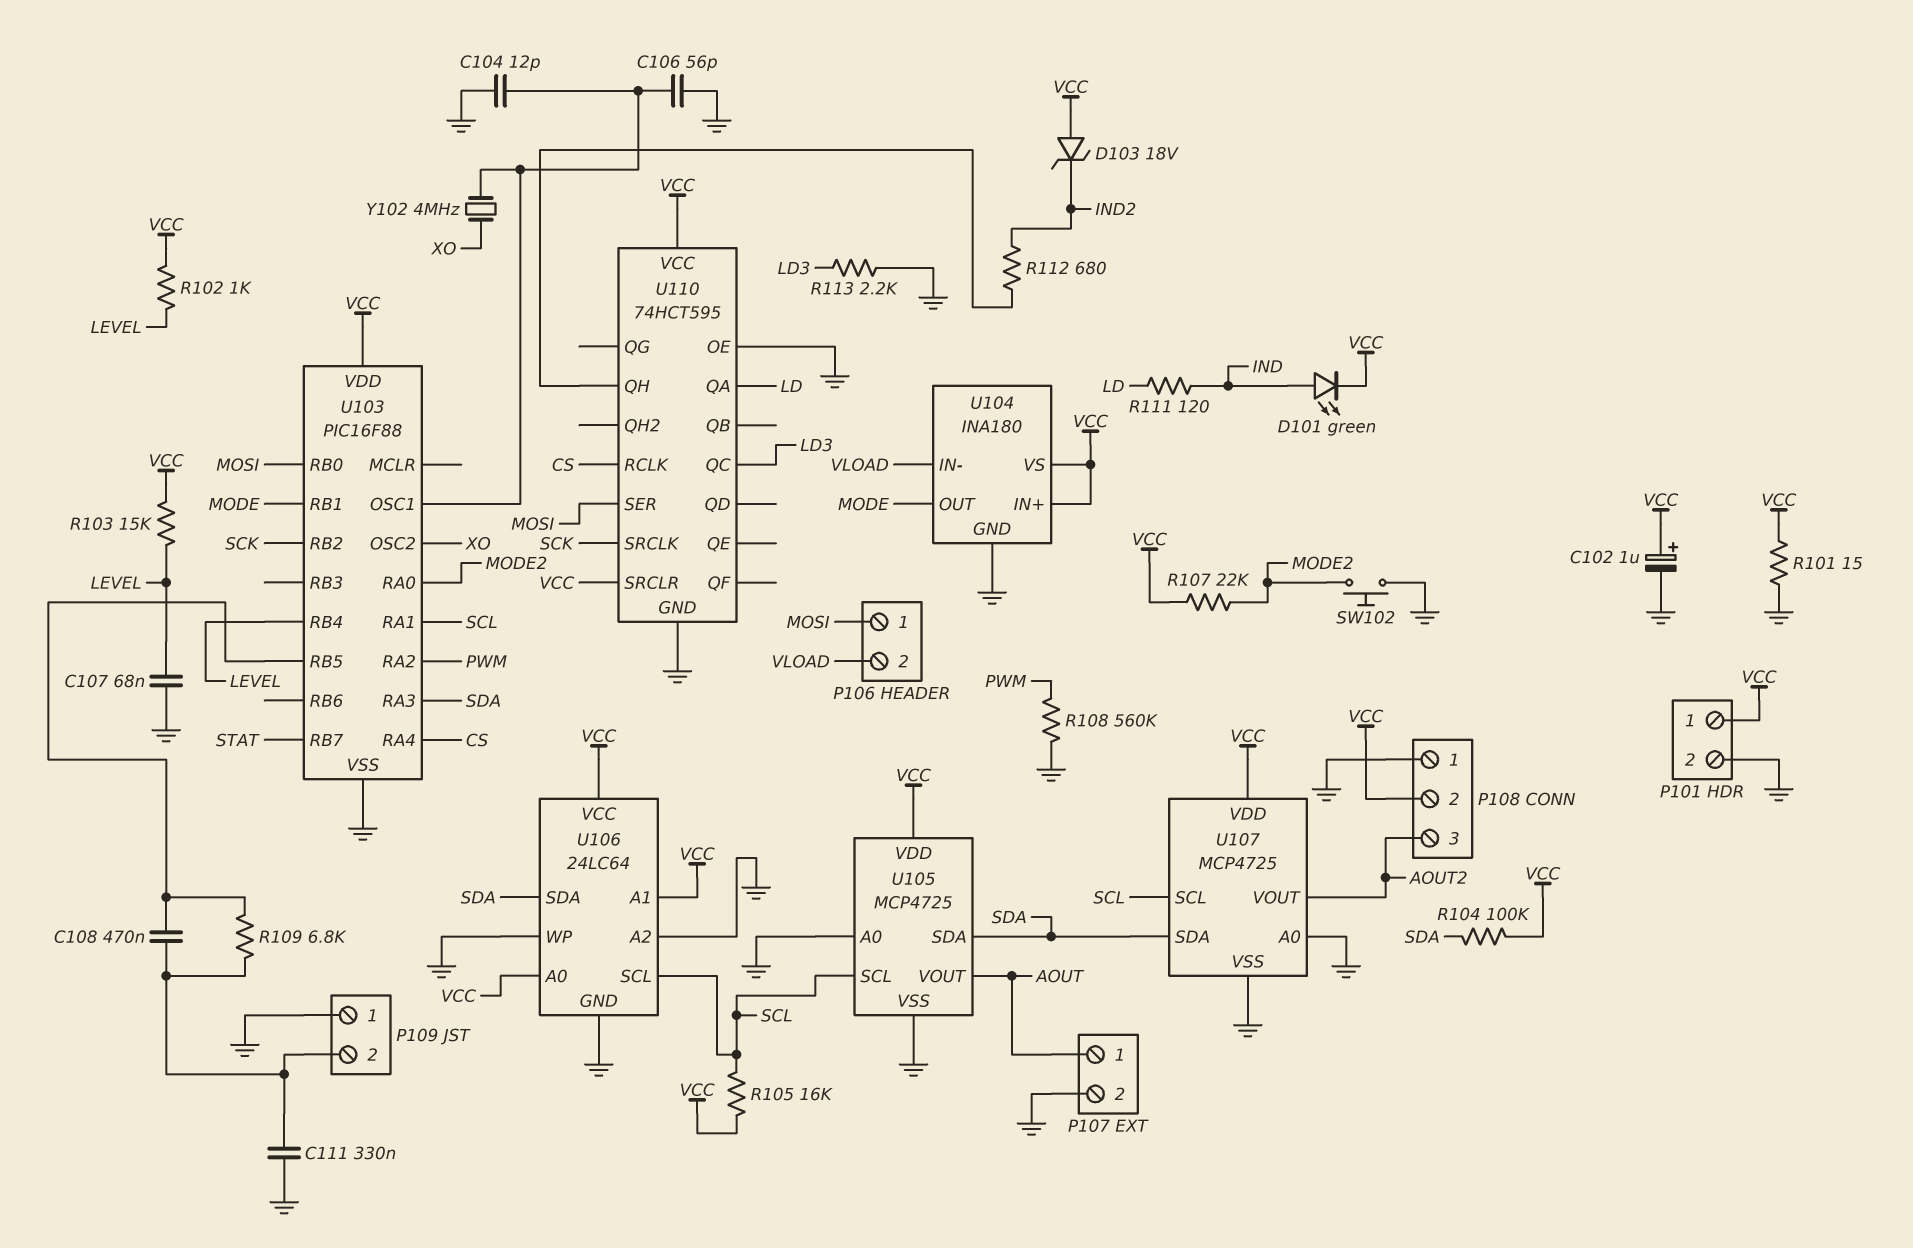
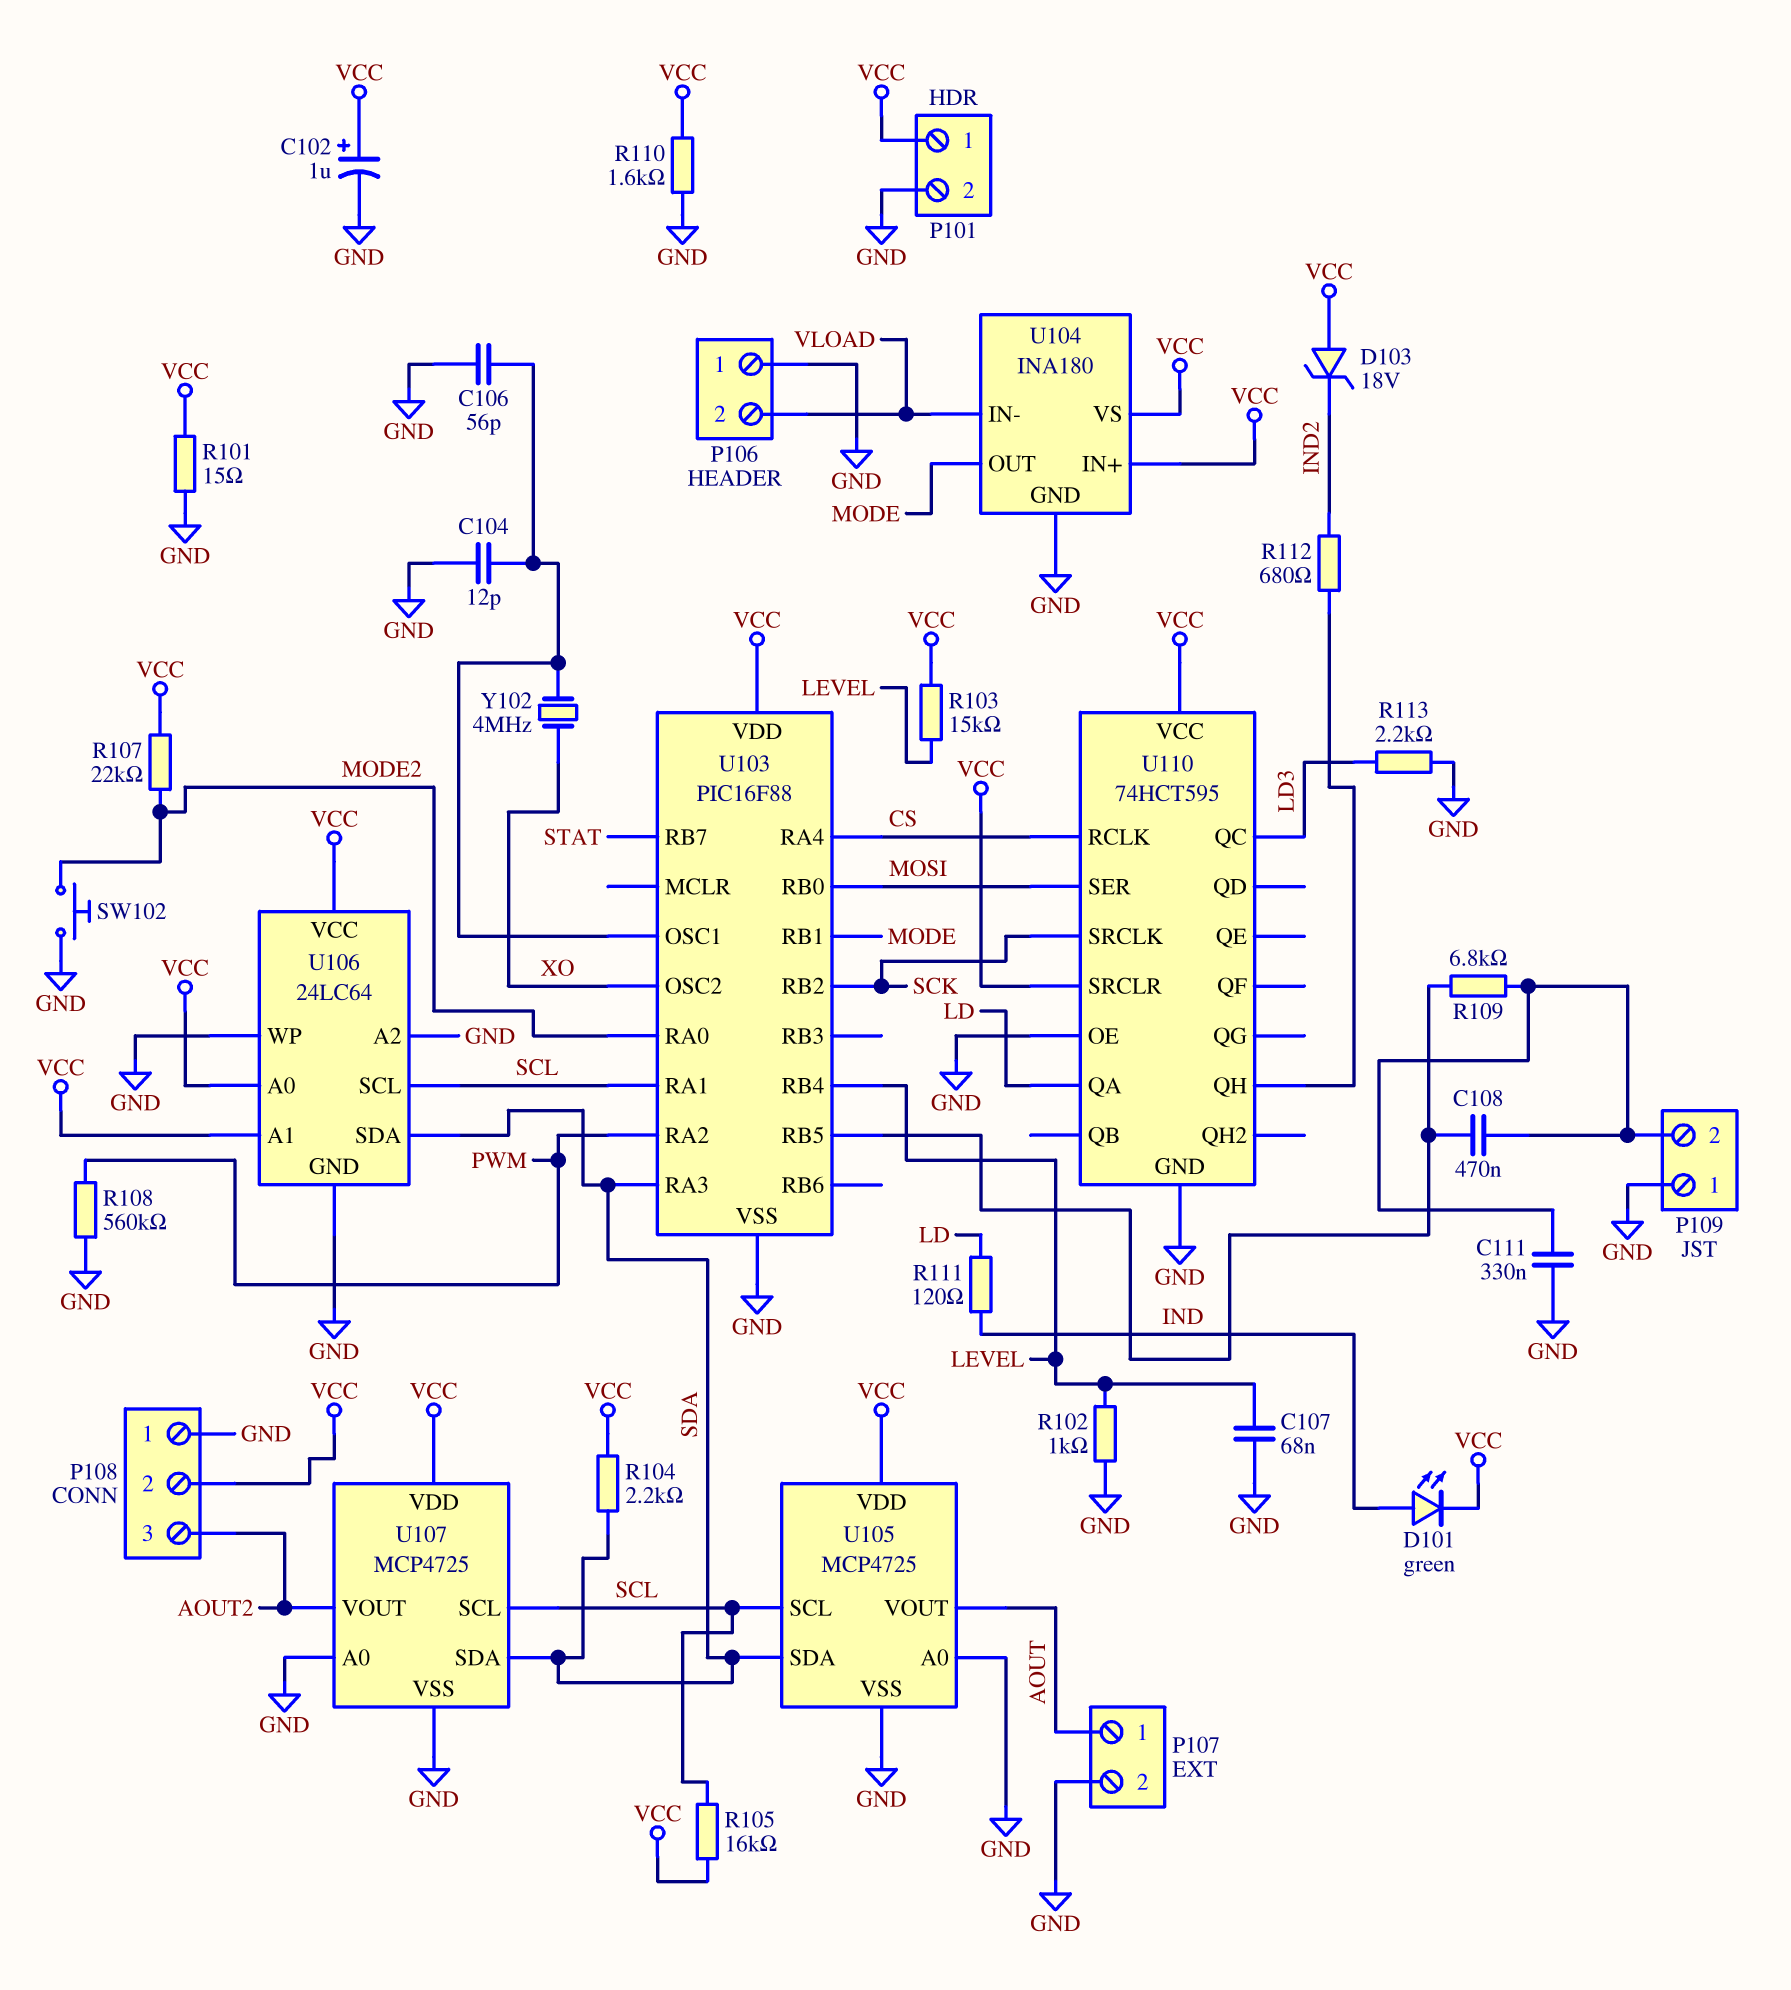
P106 pin 1: MOSI -> GND
R102: 1k (LEVEL, VCC) -> 1k (GND, LEVEL)
R104: 100k (SDA, VCC) -> 2.2k (SDA, VCC)
R110: none -> 1.6k (GND, VCC)

